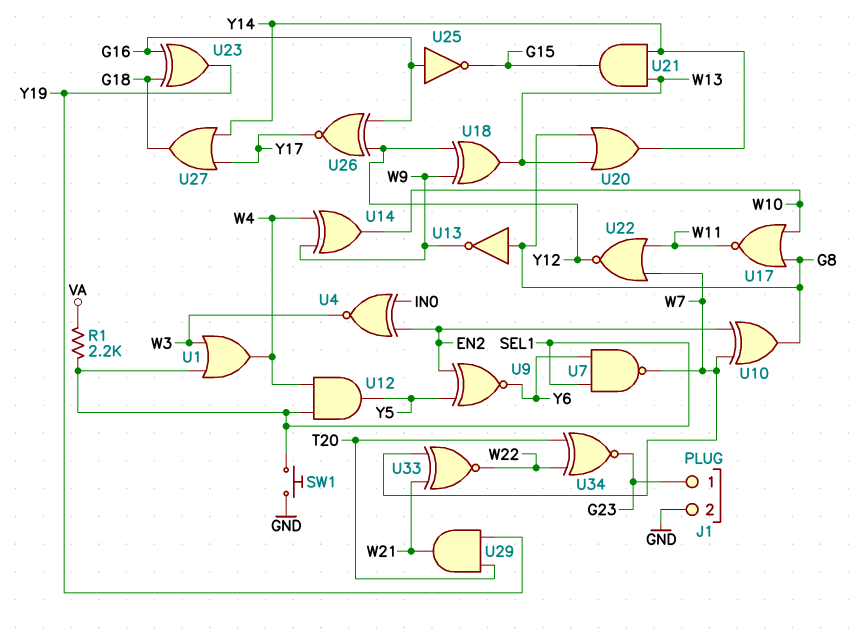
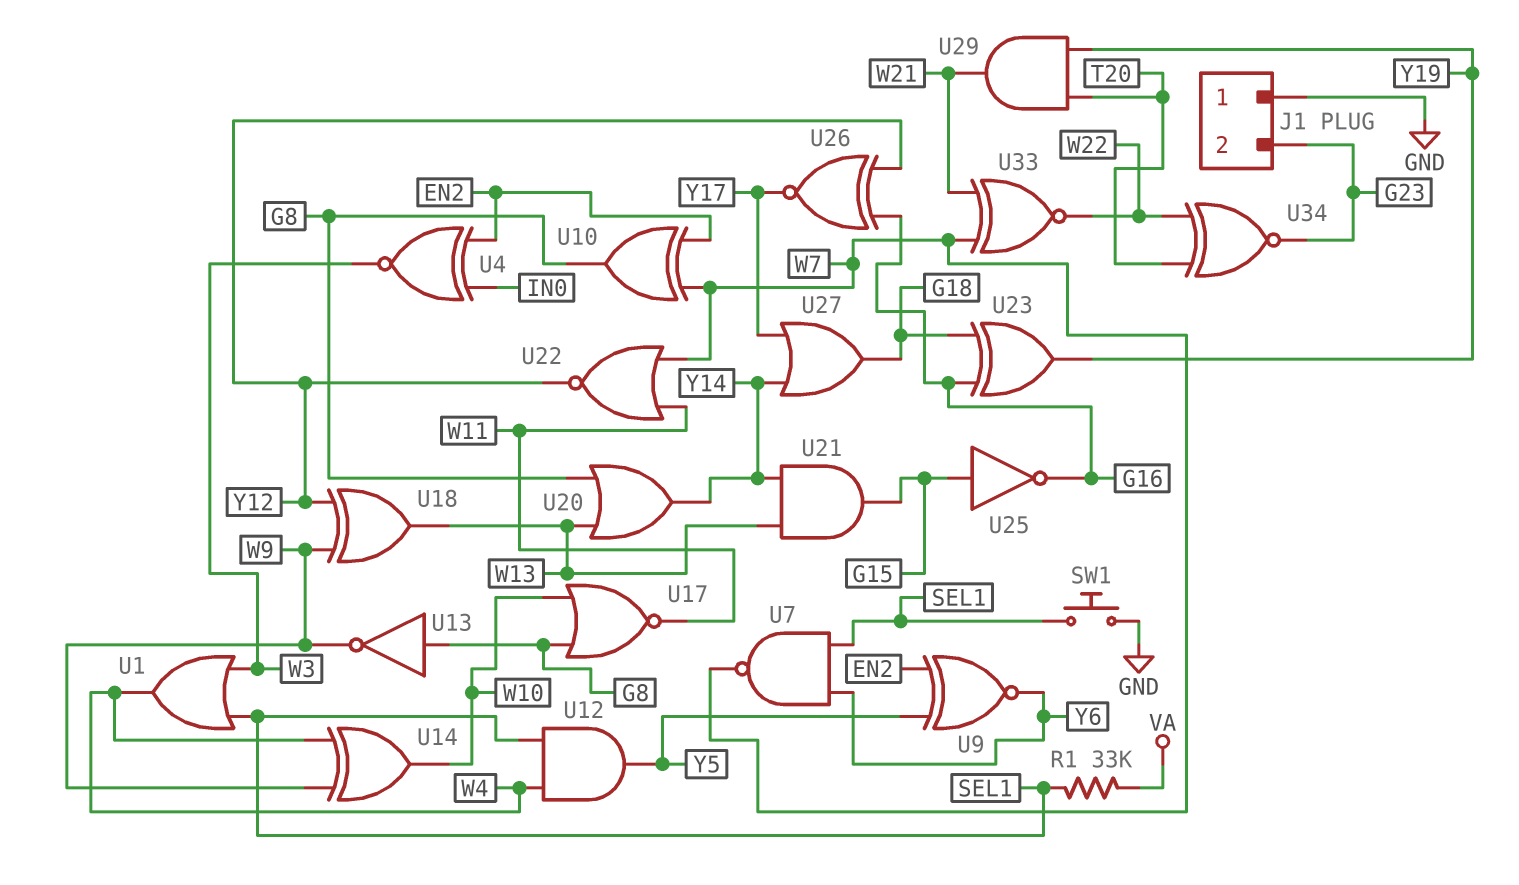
J1 pin 1: G23 -> GND
J1 pin 2: GND -> G23
R1: 2.2k (SEL1, VA) -> 33k (SEL1, VA)
U25: NOT (in G16, out G15) -> NOT (in G15, out G16)

